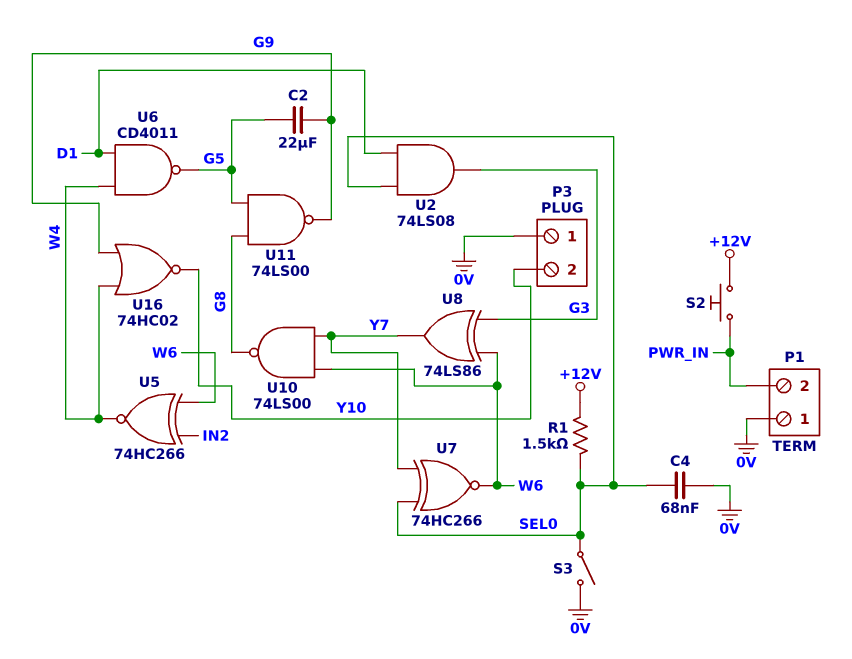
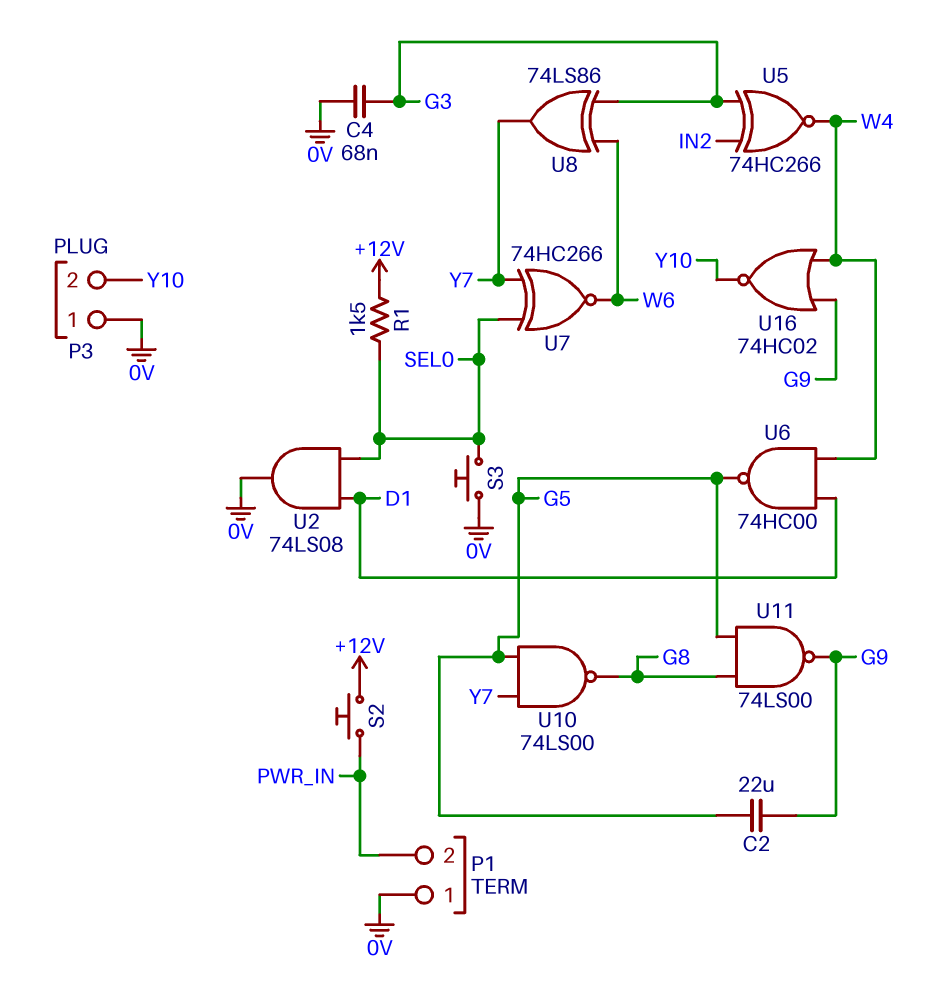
C4: 68nF (0V, SEL0) -> 68nF (0V, G3)
S3: switch (0V, SEL0) -> button (0V, SEL0)
U2: AND 74LS08 (in D1, in SEL0, out G3) -> AND 74LS08 (in D1, in SEL0, out 0V)
U5: XNOR 74HC266 (in IN2, in W6, out W4) -> XNOR 74HC266 (in G3, in IN2, out W4)
U6: NAND CD4011 (in D1, in W4, out G5) -> NAND 74HC00 (in D1, in W4, out G5)
U10: NAND 74LS00 (in W6, in Y7, out G8) -> NAND 74LS00 (in G5, in Y7, out G8)

